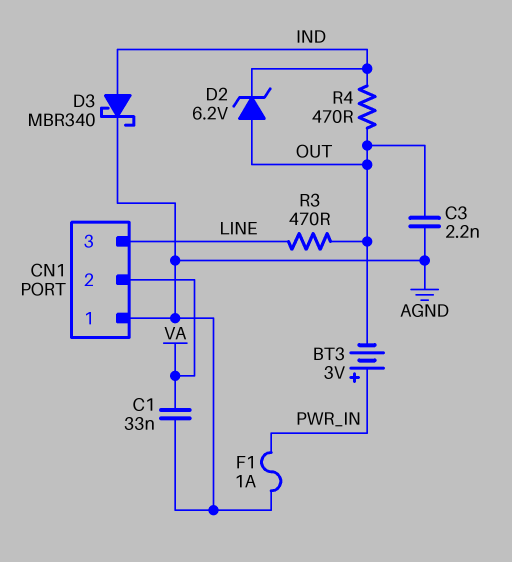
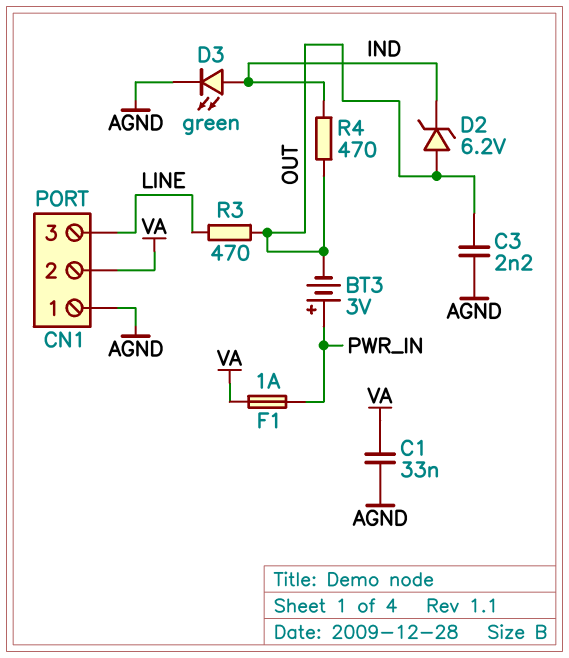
D3: schottky MBR340 (A IND, K AGND) -> LED green (A IND, K AGND)
F1: 1A (AGND, PWR_IN) -> 1A (PWR_IN, VA)

